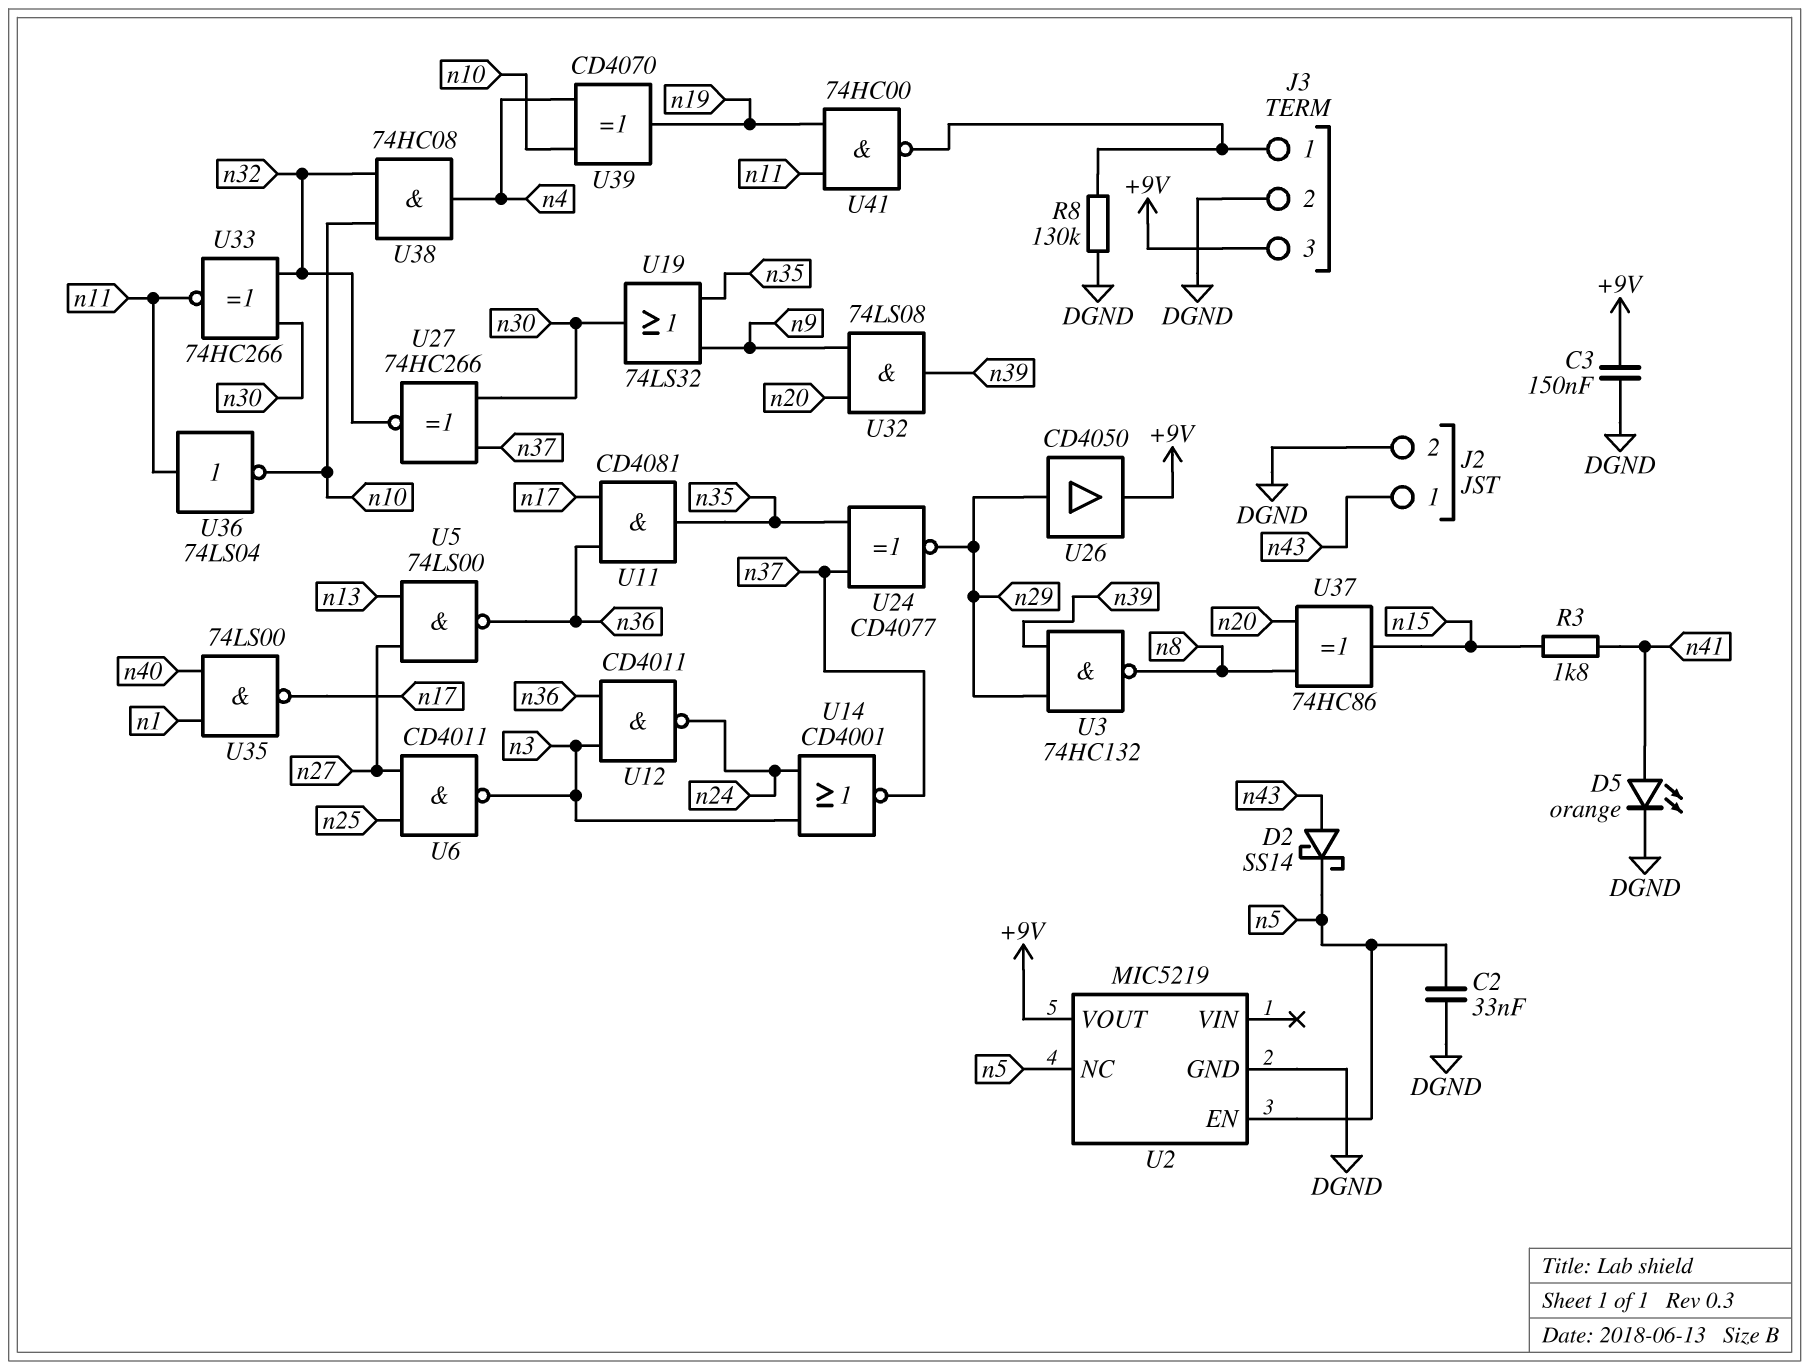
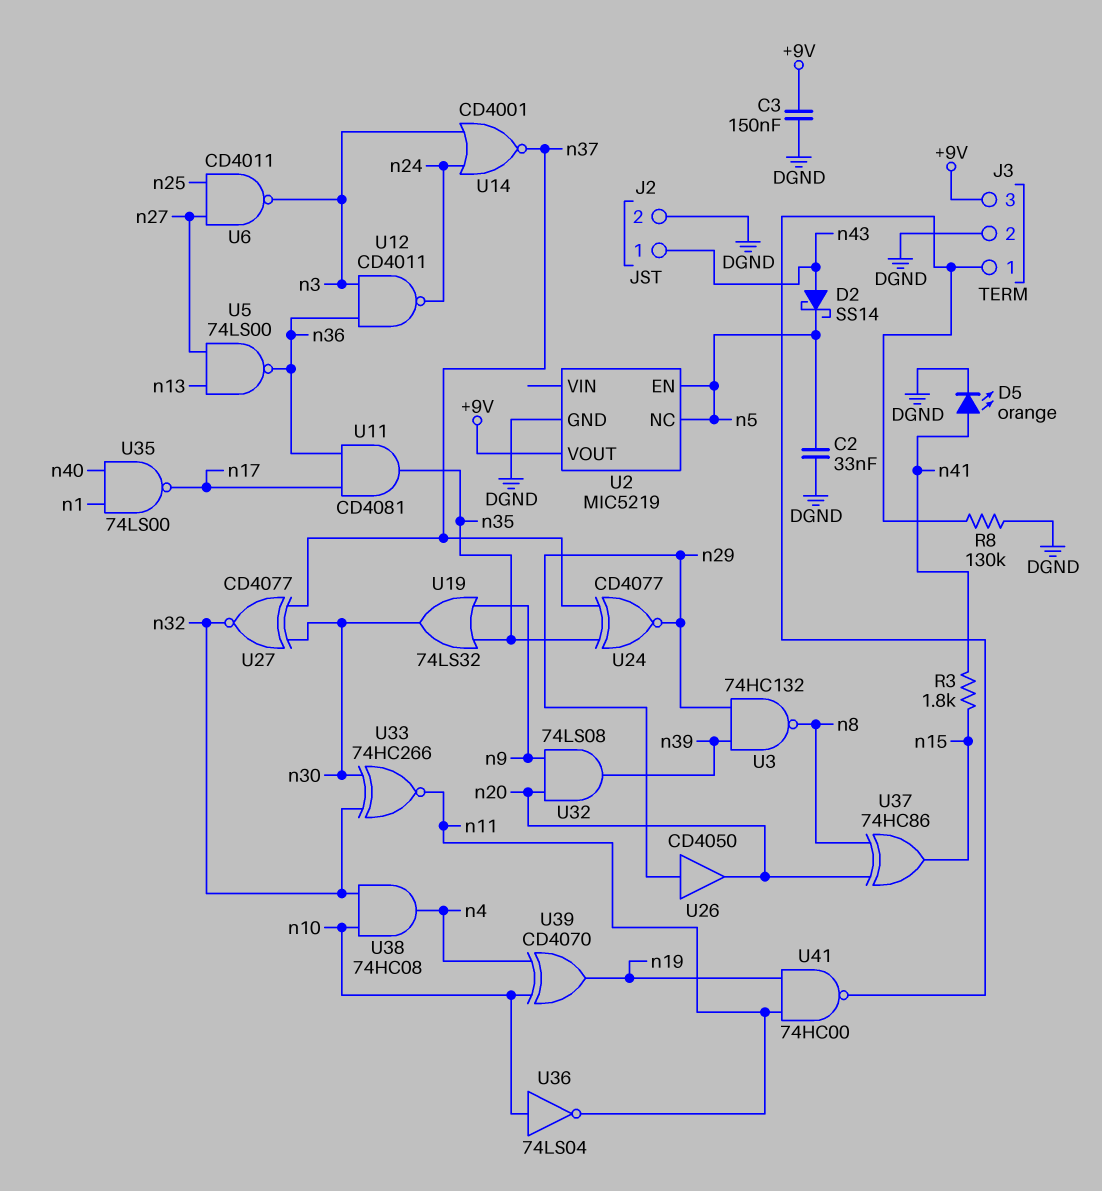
U26: buffer CD4050 (in n29, out +9V) -> buffer CD4050 (in n29, out n20)
U27: XNOR 74HC266 (in n30, in n37, out n32) -> XNOR CD4077 (in n30, in n37, out n32)
U36: NOT 74LS04 (in n11, out n10) -> NOT 74LS04 (in n10, out n11)

